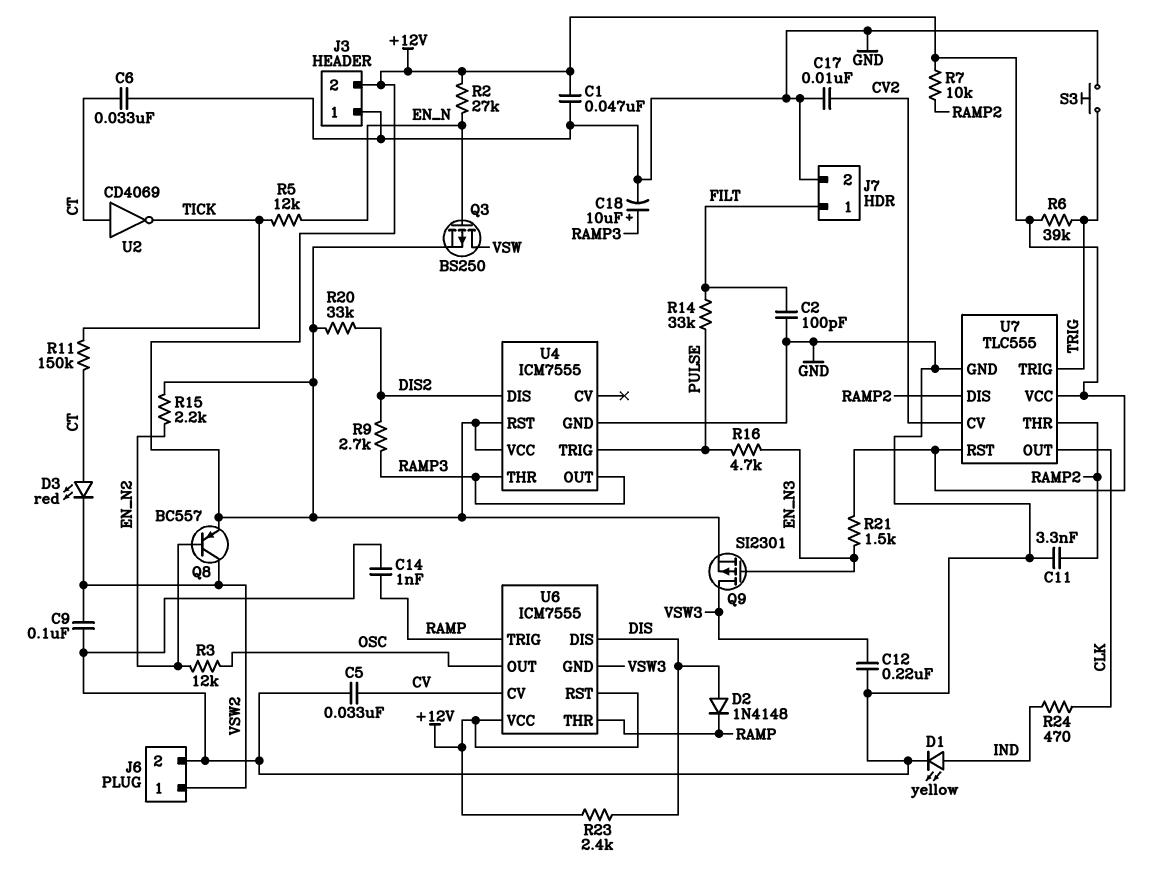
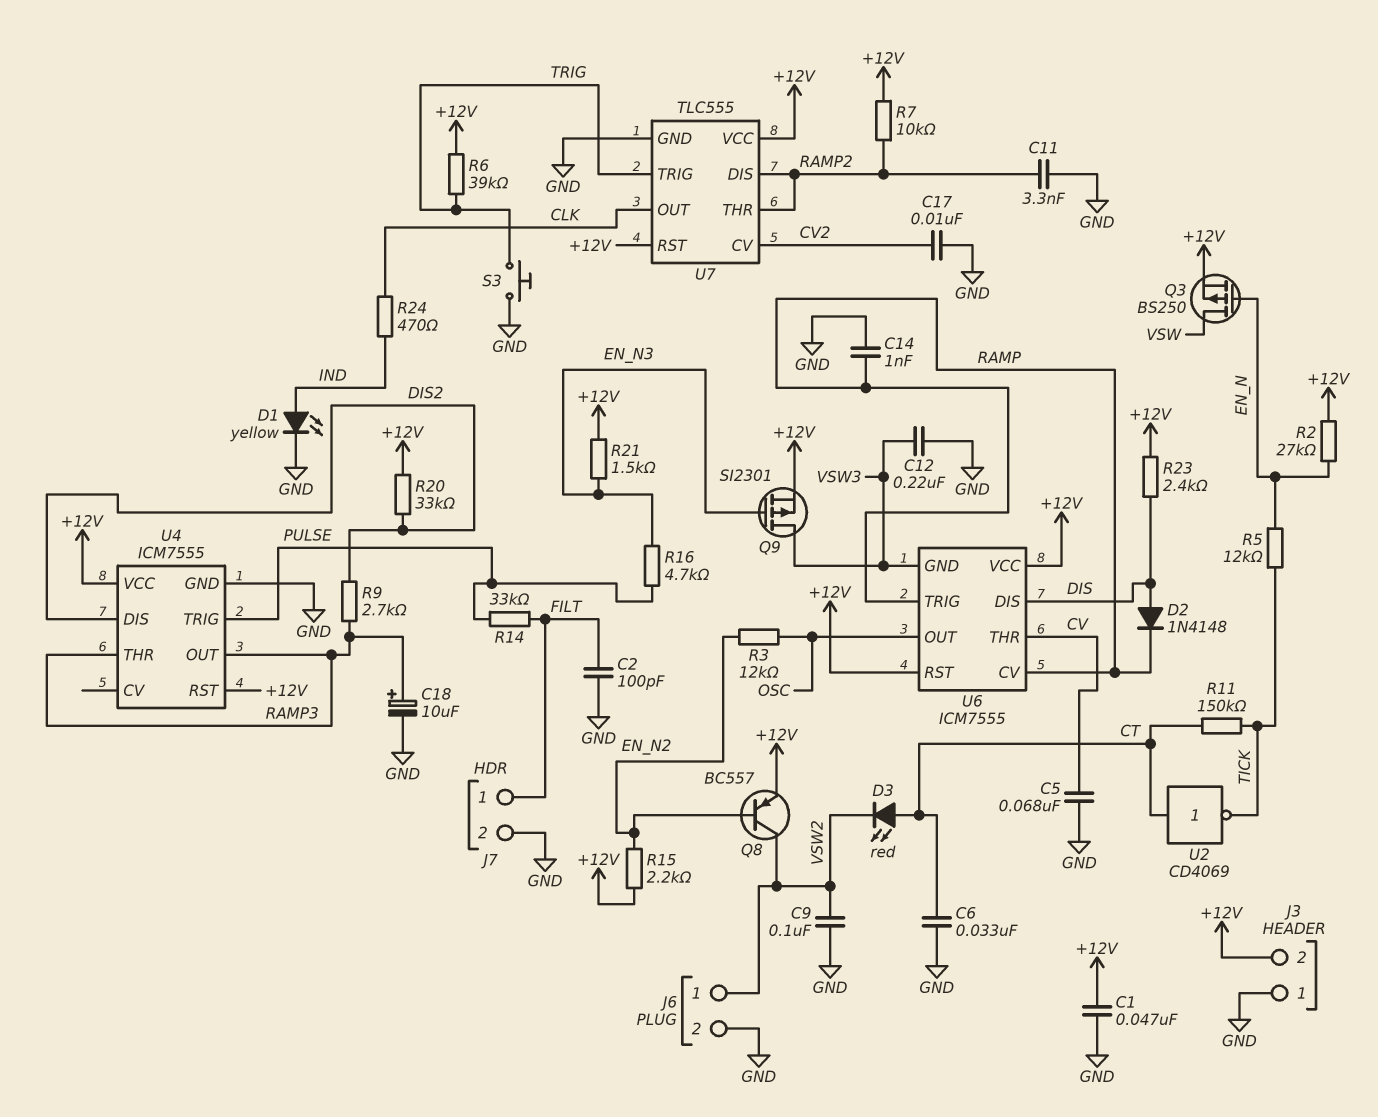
C5: 33nF (CV, GND) -> 68nF (CV, GND)
U6 pin CV: CV -> RAMP
U6 pin THR: RAMP -> CV

